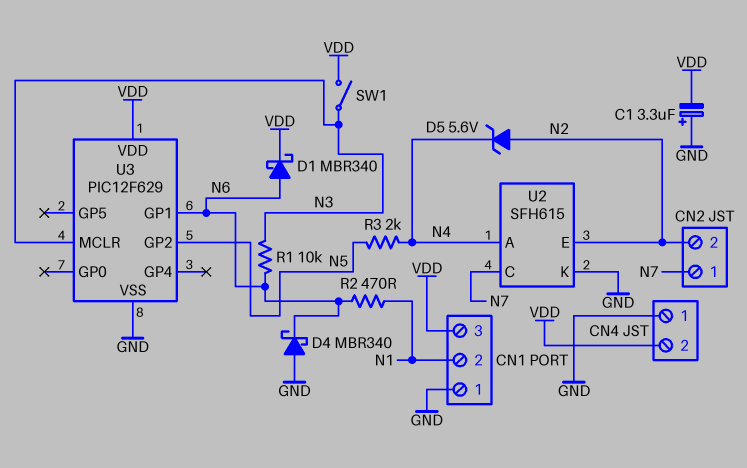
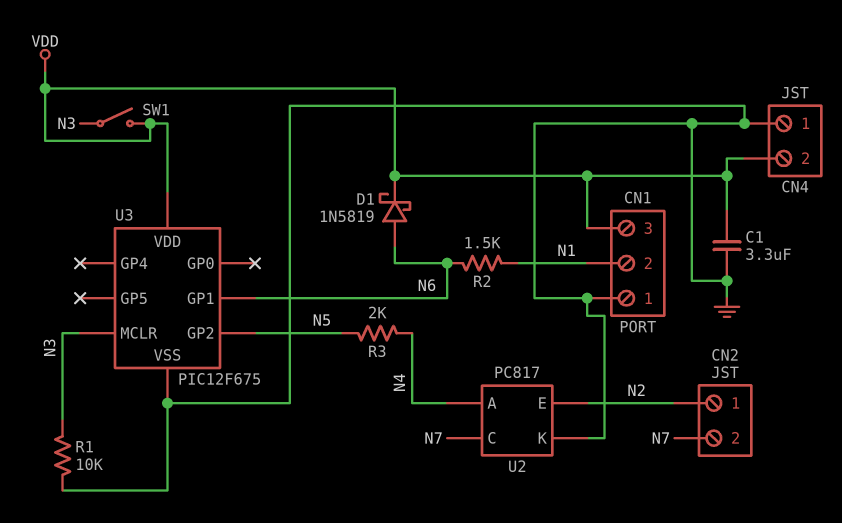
C1: 3.3uF (plus GND, minus VDD) -> 3.3uF (GND, VDD)
CN2 pin 1: N7 -> N2
CN2 pin 2: N2 -> N7
D1: schottky MBR340 (A N6, K VDD) -> schottky 1N5819 (A N6, K VDD)
D4: schottky MBR340 (A GND, K N6) -> none
D5: zener 5.6V (A N2, K N4) -> none
R1: 10k (N3, N6) -> 10k (GND, N3)
R2: 470 (N1, N6) -> 1.5k (N1, N6)
U2: SFH615 -> PC817
U3: PIC12F629 -> PIC12F675

